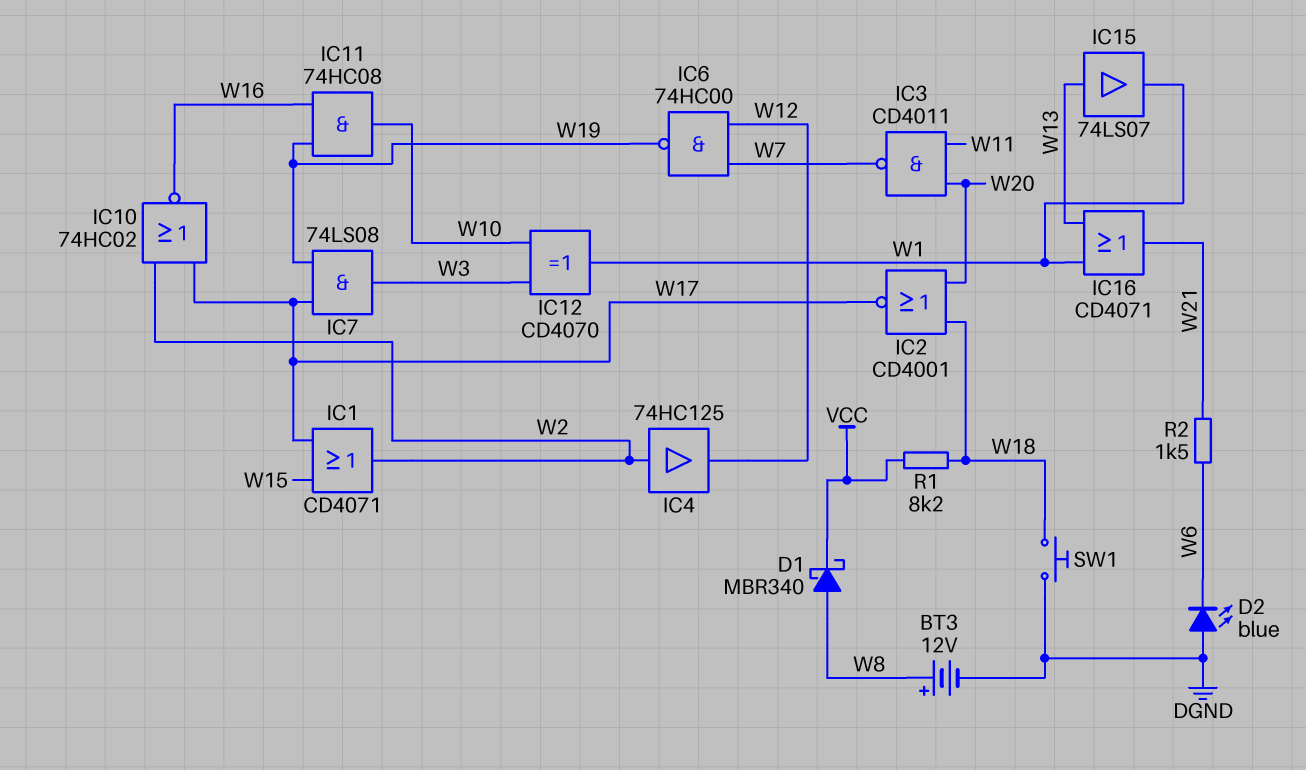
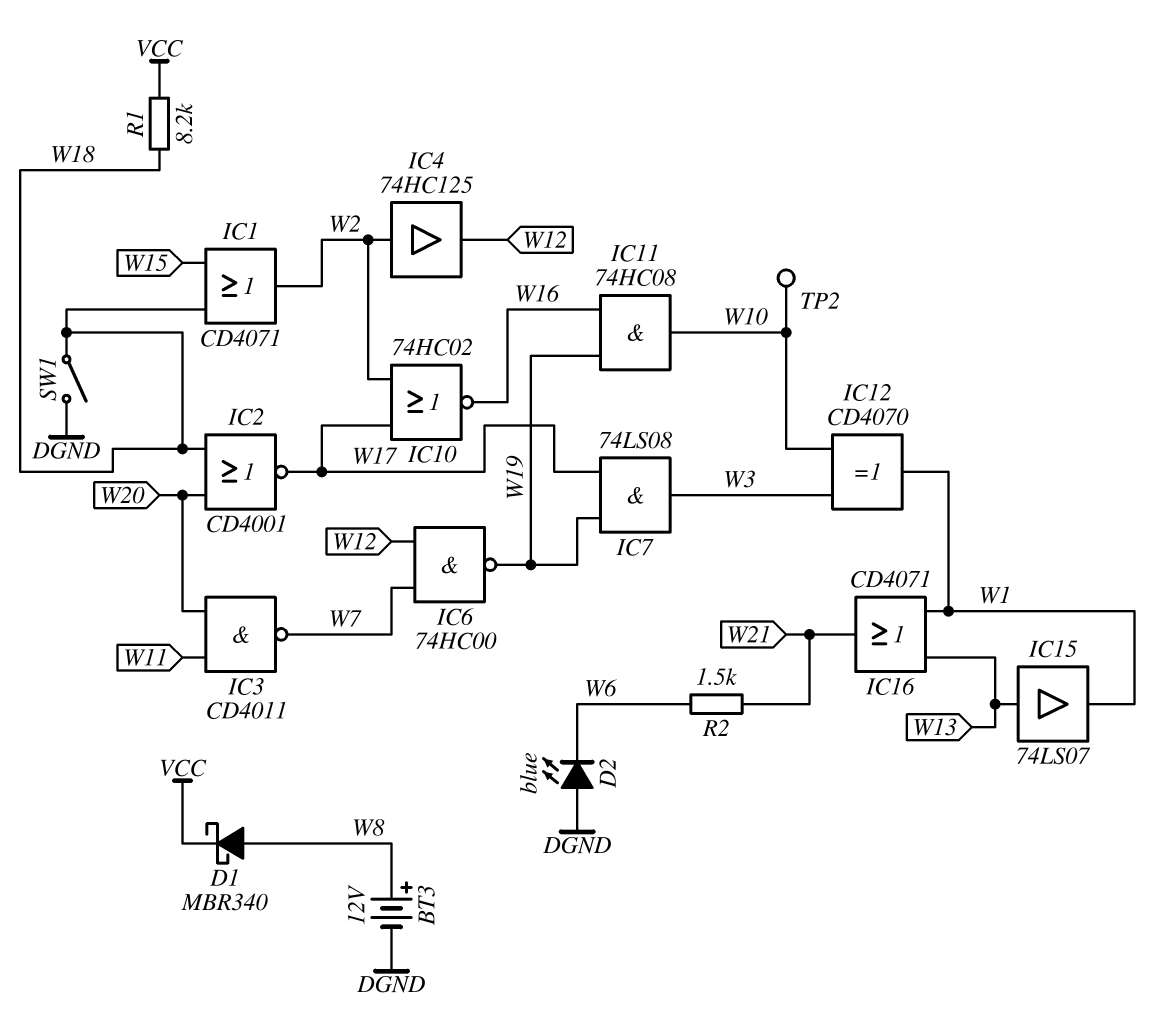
IC1: OR CD4071 (in W15, in W17, out W2) -> OR CD4071 (in W15, in W18, out W2)
SW1: button (DGND, W18) -> switch (DGND, W18)
TP2: none -> test point (W10)

